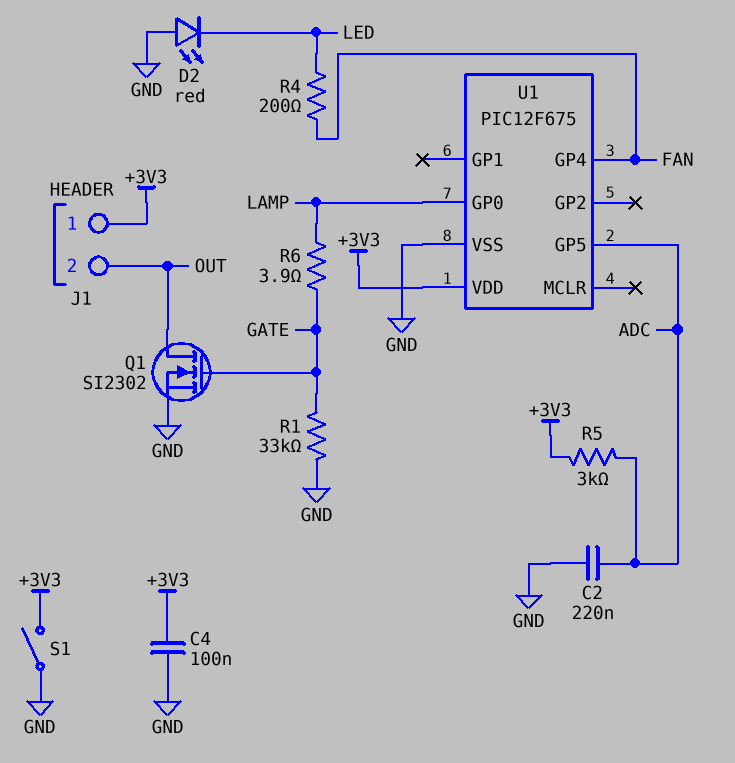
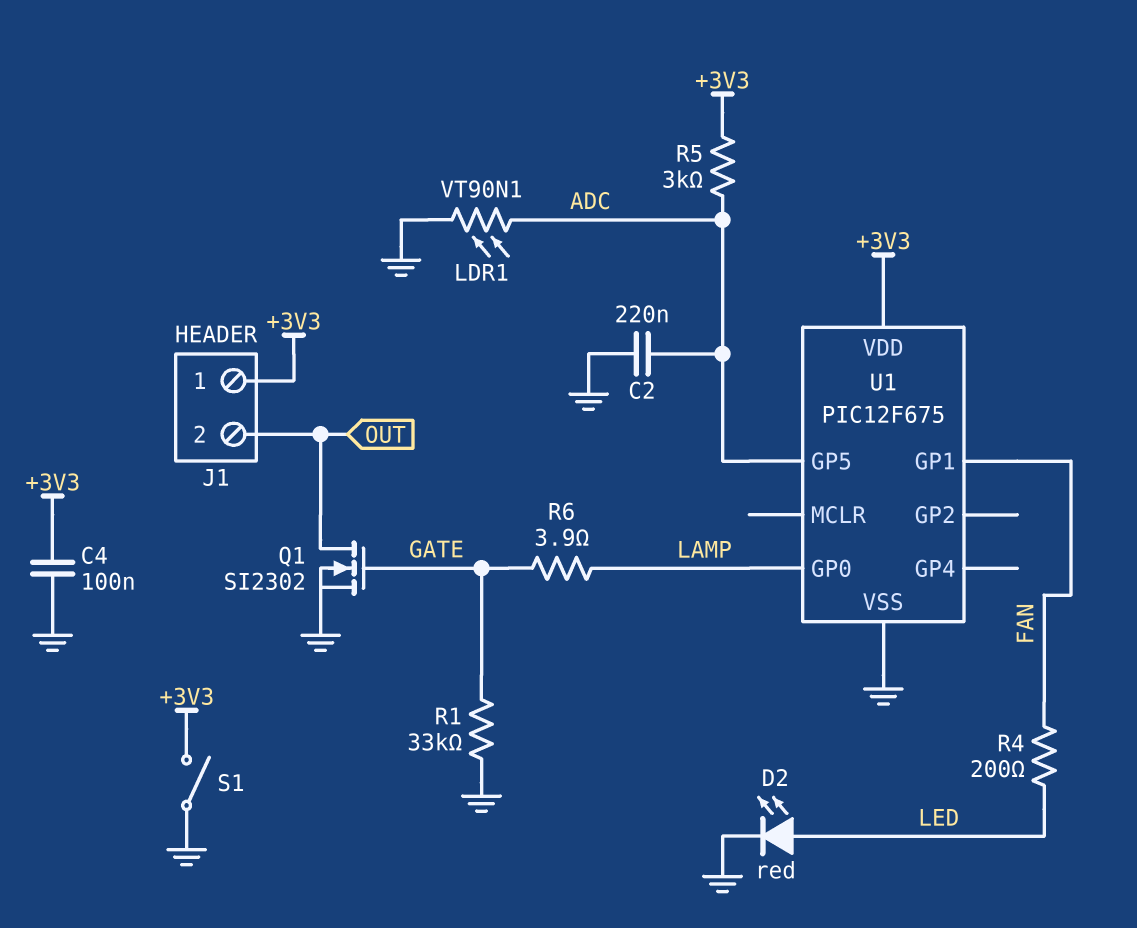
D2: LED red (A GND, K LED) -> LED red (A LED, K GND)
LDR1: none -> VT90N1 (ADC, GND)
U1 pin GP1: none -> FAN
U1 pin GP4: FAN -> none

